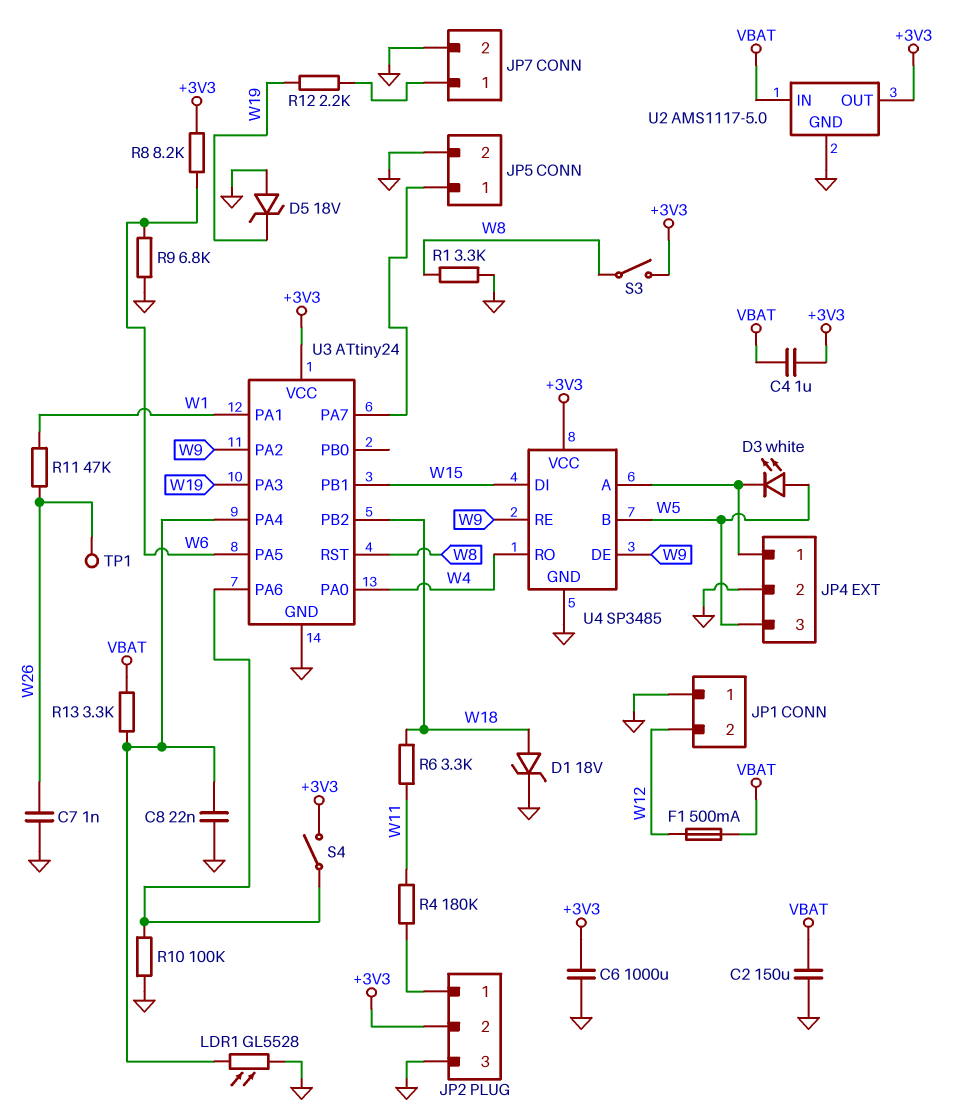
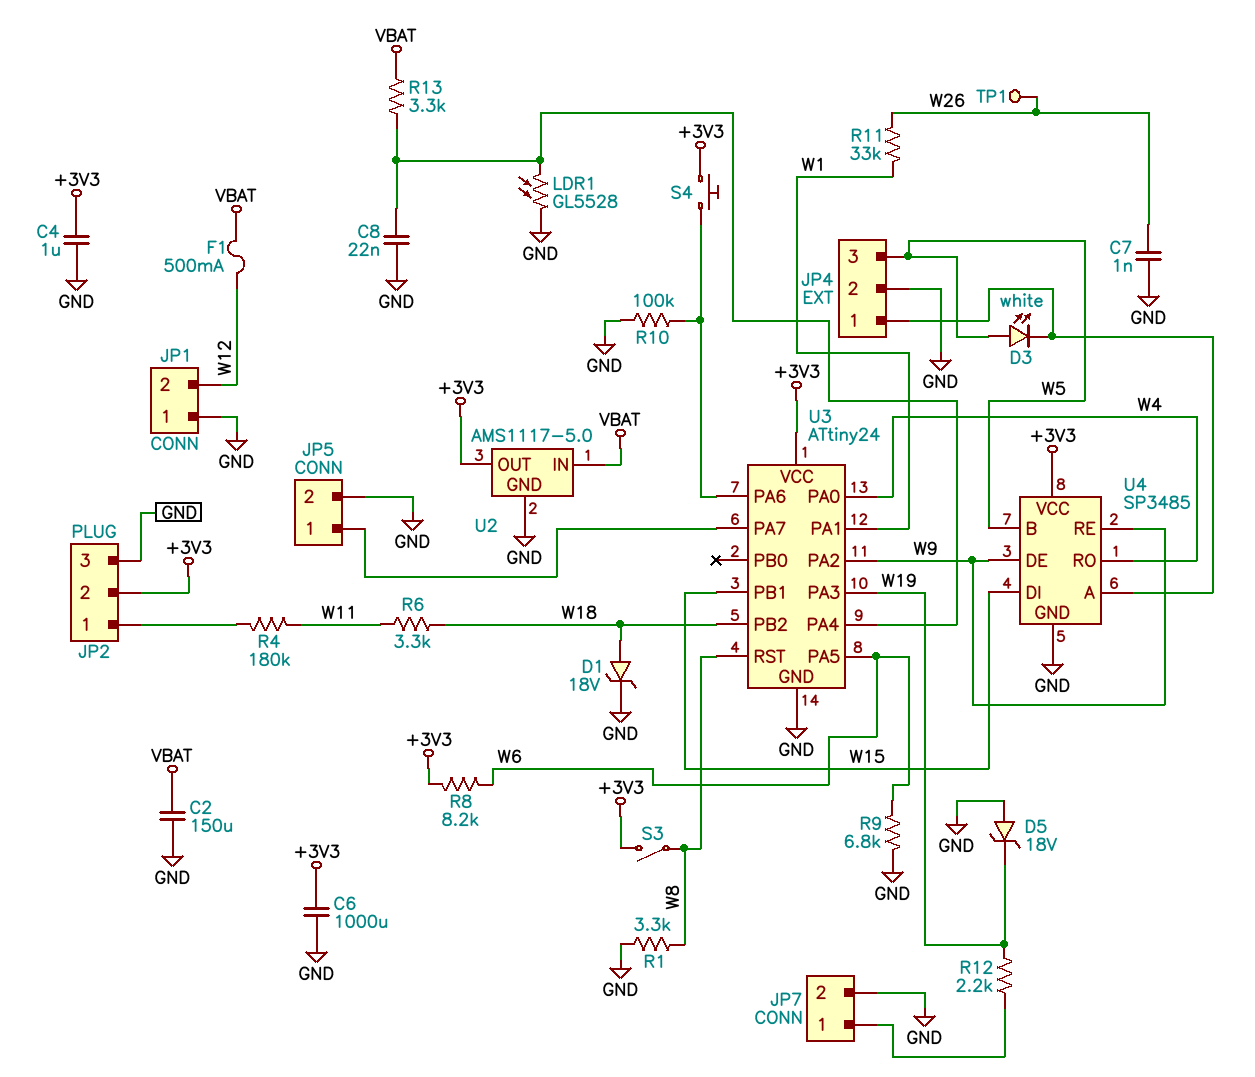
C4: 1uF (+3V3, VBAT) -> 1uF (+3V3, GND)
R11: 47k (W1, W26) -> 33k (W1, W26)
S4: switch (+3V3, U3/PA6) -> button (+3V3, U3/PA6)

